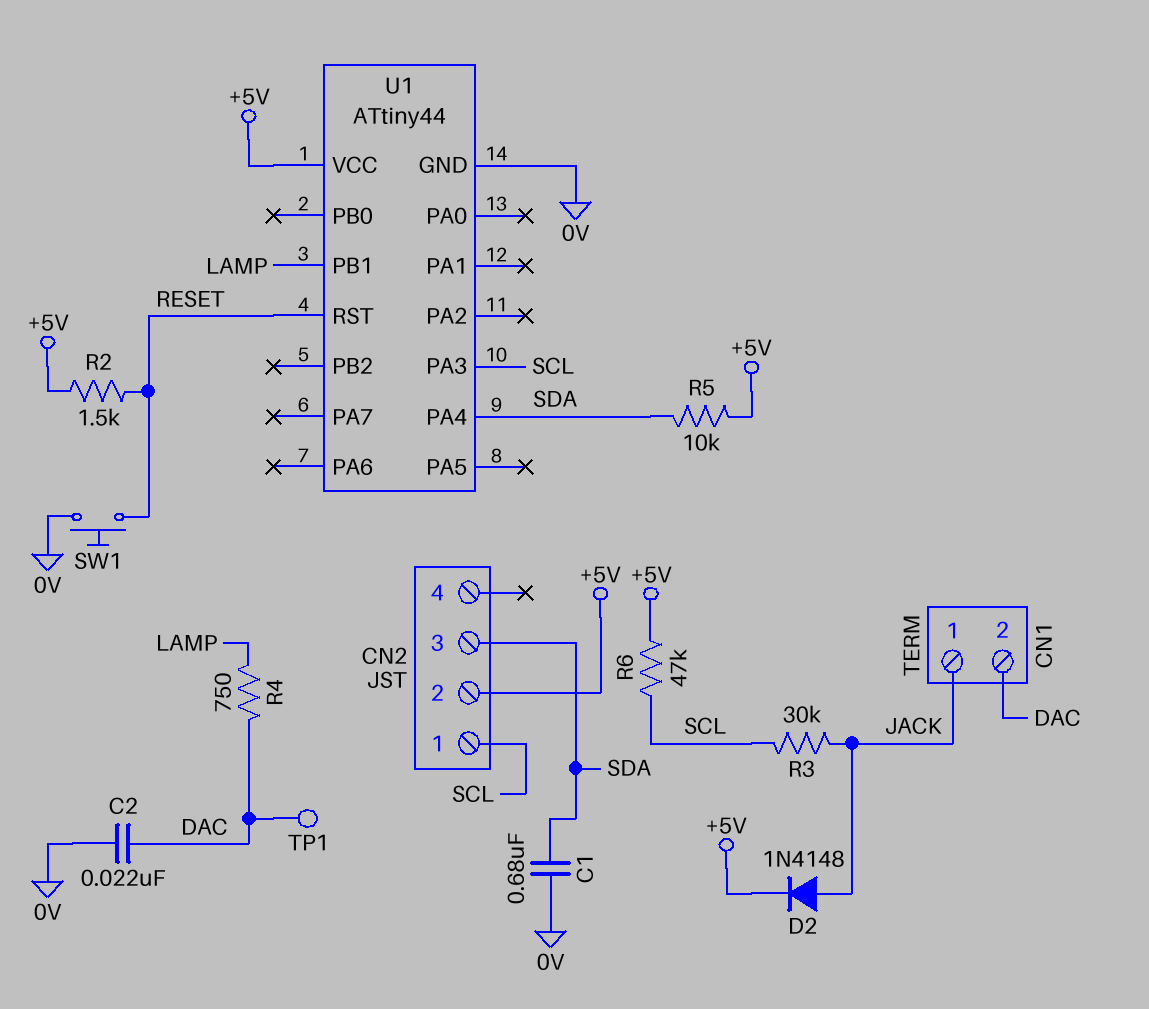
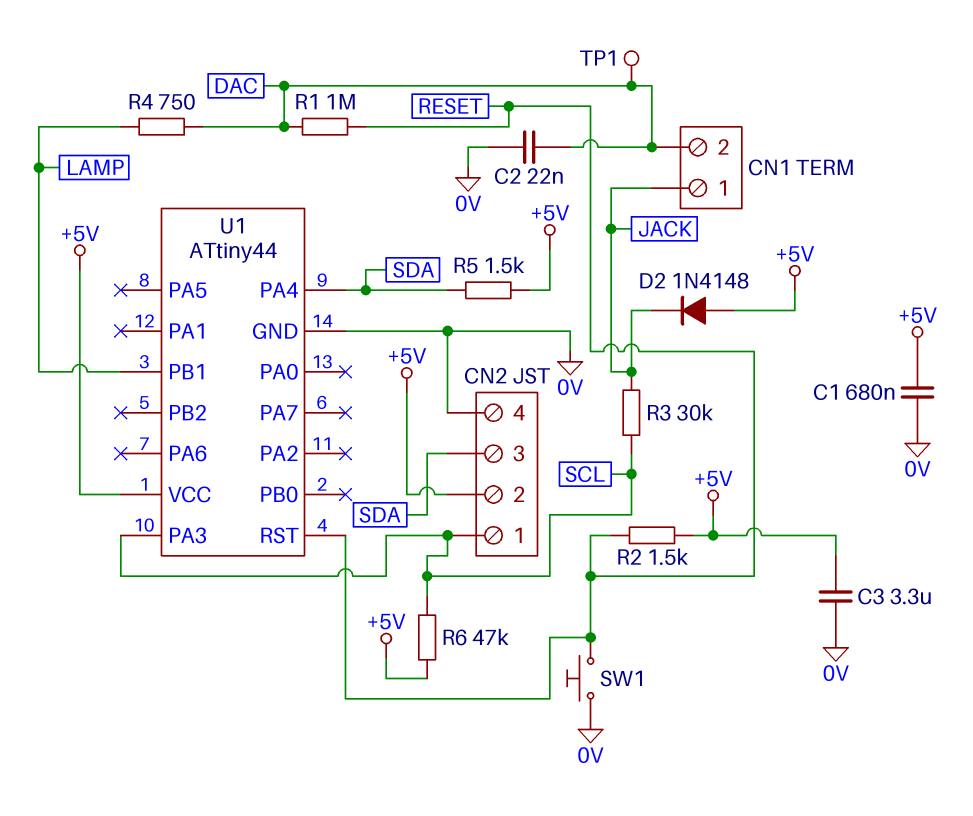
C1: 680nF (0V, SDA) -> 680nF (+5V, 0V)
C3: none -> 3.3uF (+5V, 0V)
CN2 pin 4: none -> 0V
D2: diode 1N4148 (A JACK, K +5V) -> diode 1N4148 (A +5V, K JACK)
R1: none -> 1M (DAC, RESET)
R5: 10k (+5V, SDA) -> 1.5k (+5V, SDA)

